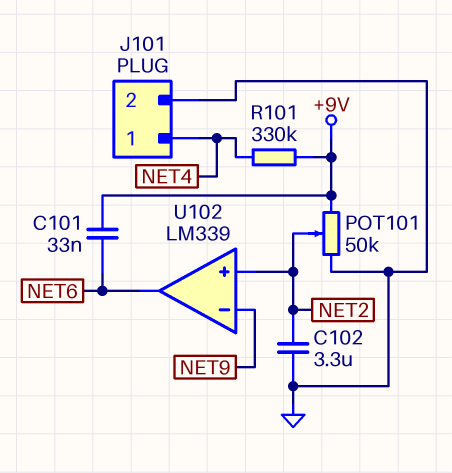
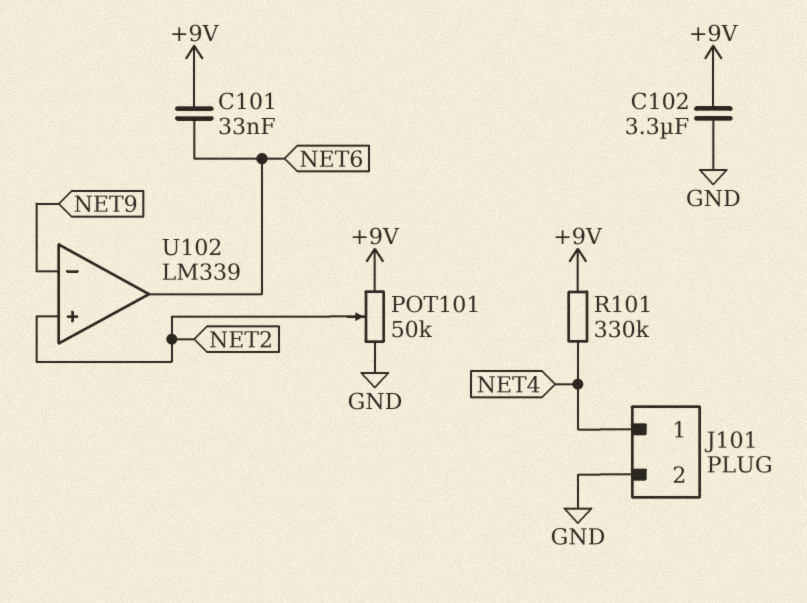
C102: 3.3uF (GND, NET2) -> 3.3uF (+9V, GND)

